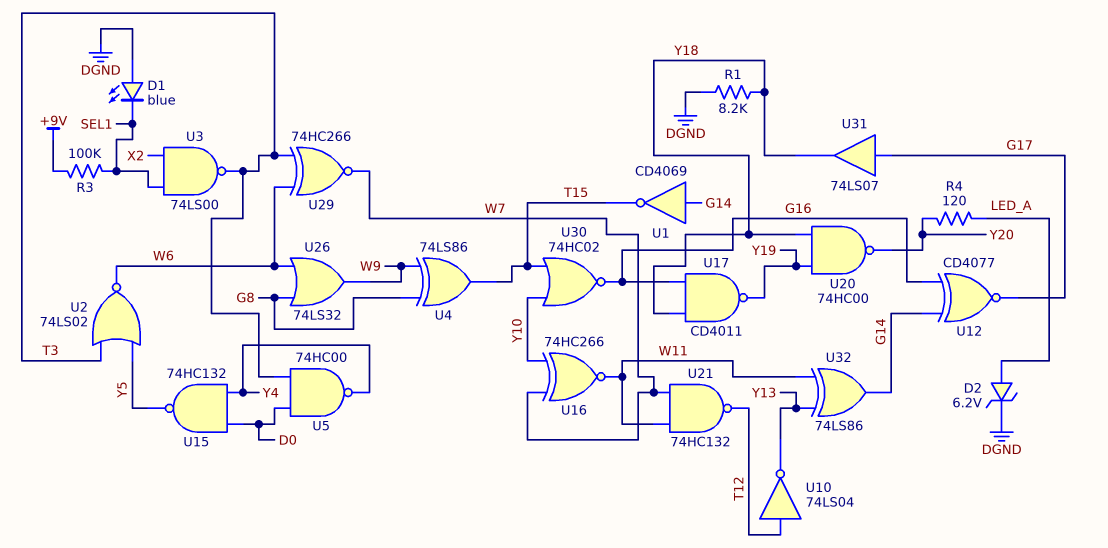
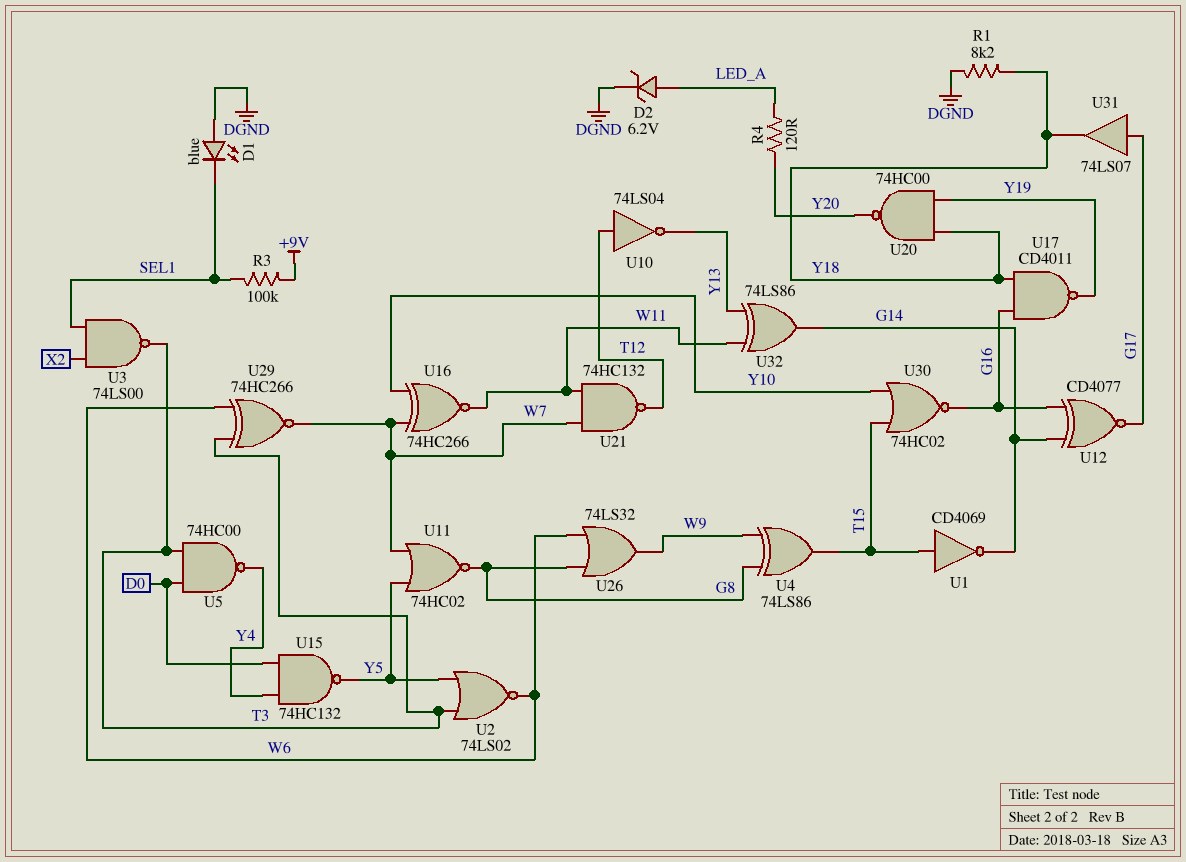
U1: NOT CD4069 (in G14, out T15) -> NOT CD4069 (in T15, out G14)
U11: none -> NOR 74HC02 (in W7, in Y5, out G8)

